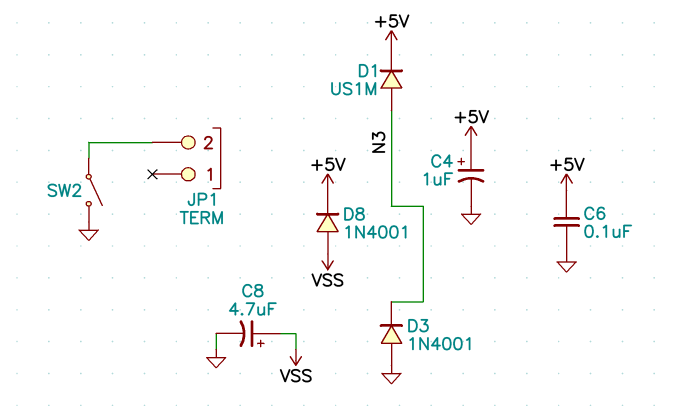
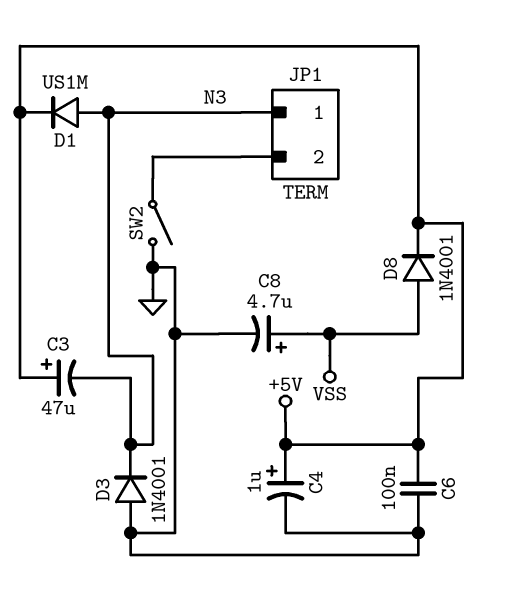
C3: none -> 47uF (plus +5V, minus N3)
JP1 pin 1: none -> N3

